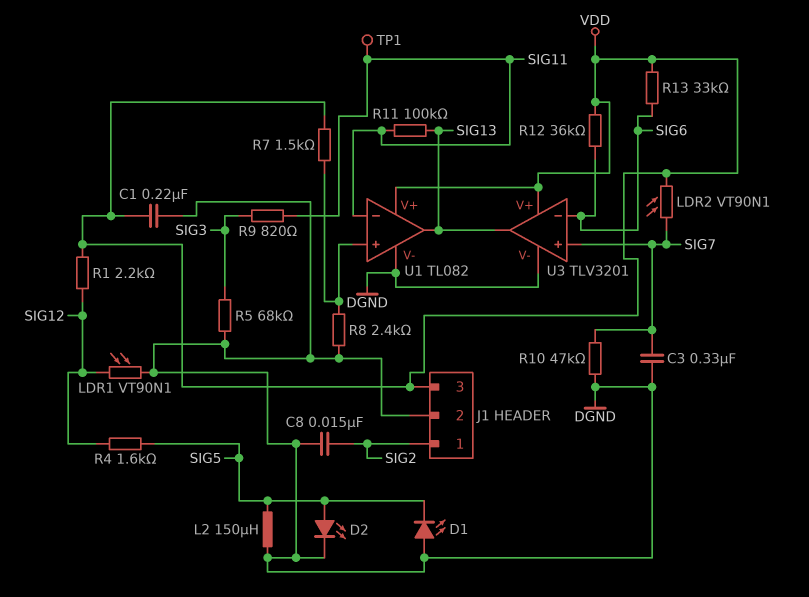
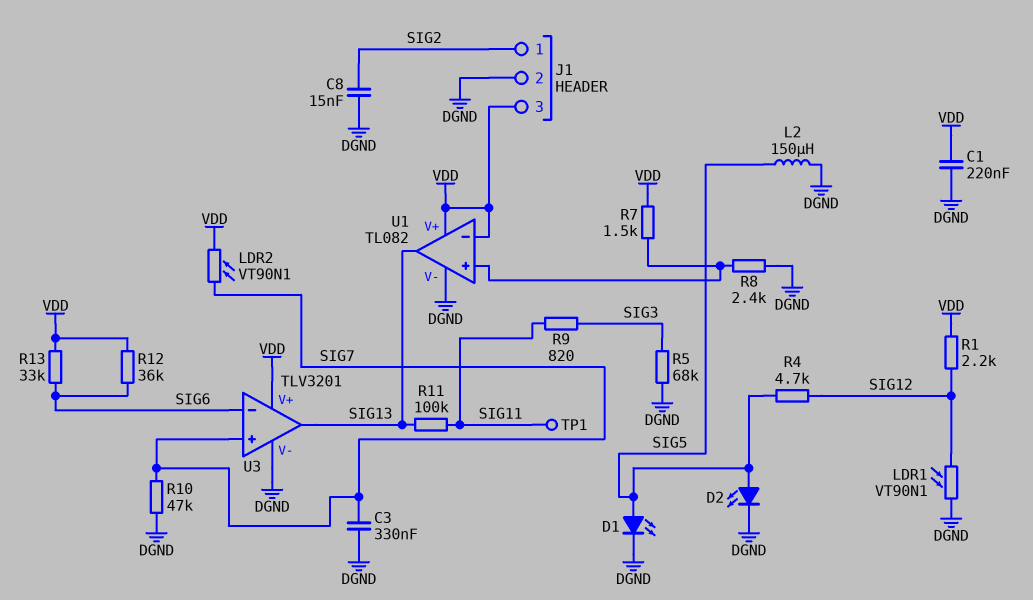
D1: LED (A DGND, K SIG5) -> LED (A SIG5, K DGND)
R4: 1.6k (SIG5, SIG12) -> 4.7k (SIG5, SIG12)
U1 pin in-: SIG11 -> VDD

